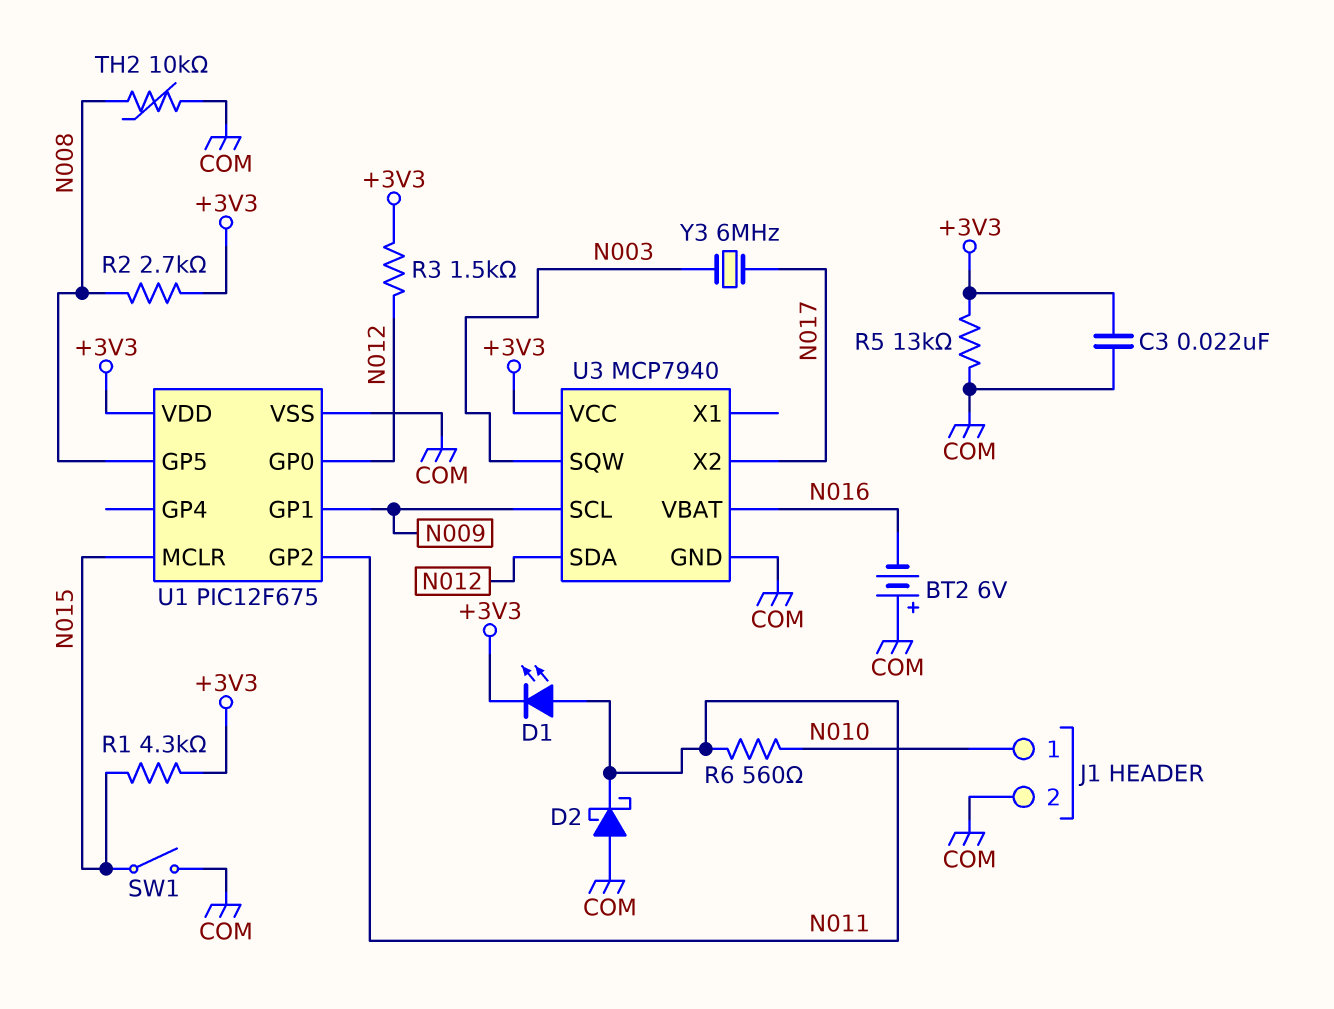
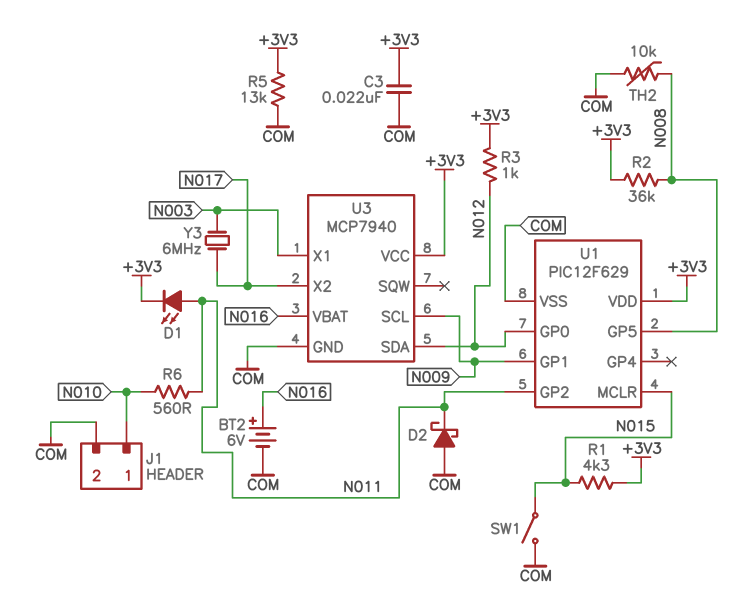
BT2: 6V (plus COM, minus N016) -> 6V (plus N016, minus COM)
R2: 2.7k (+3V3, N008) -> 36k (+3V3, N008)
R3: 1.5k (+3V3, N012) -> 1k (+3V3, N012)
U1: PIC12F675 -> PIC12F629
U3 pin SQW: N003 -> none
U3 pin X1: none -> N003

